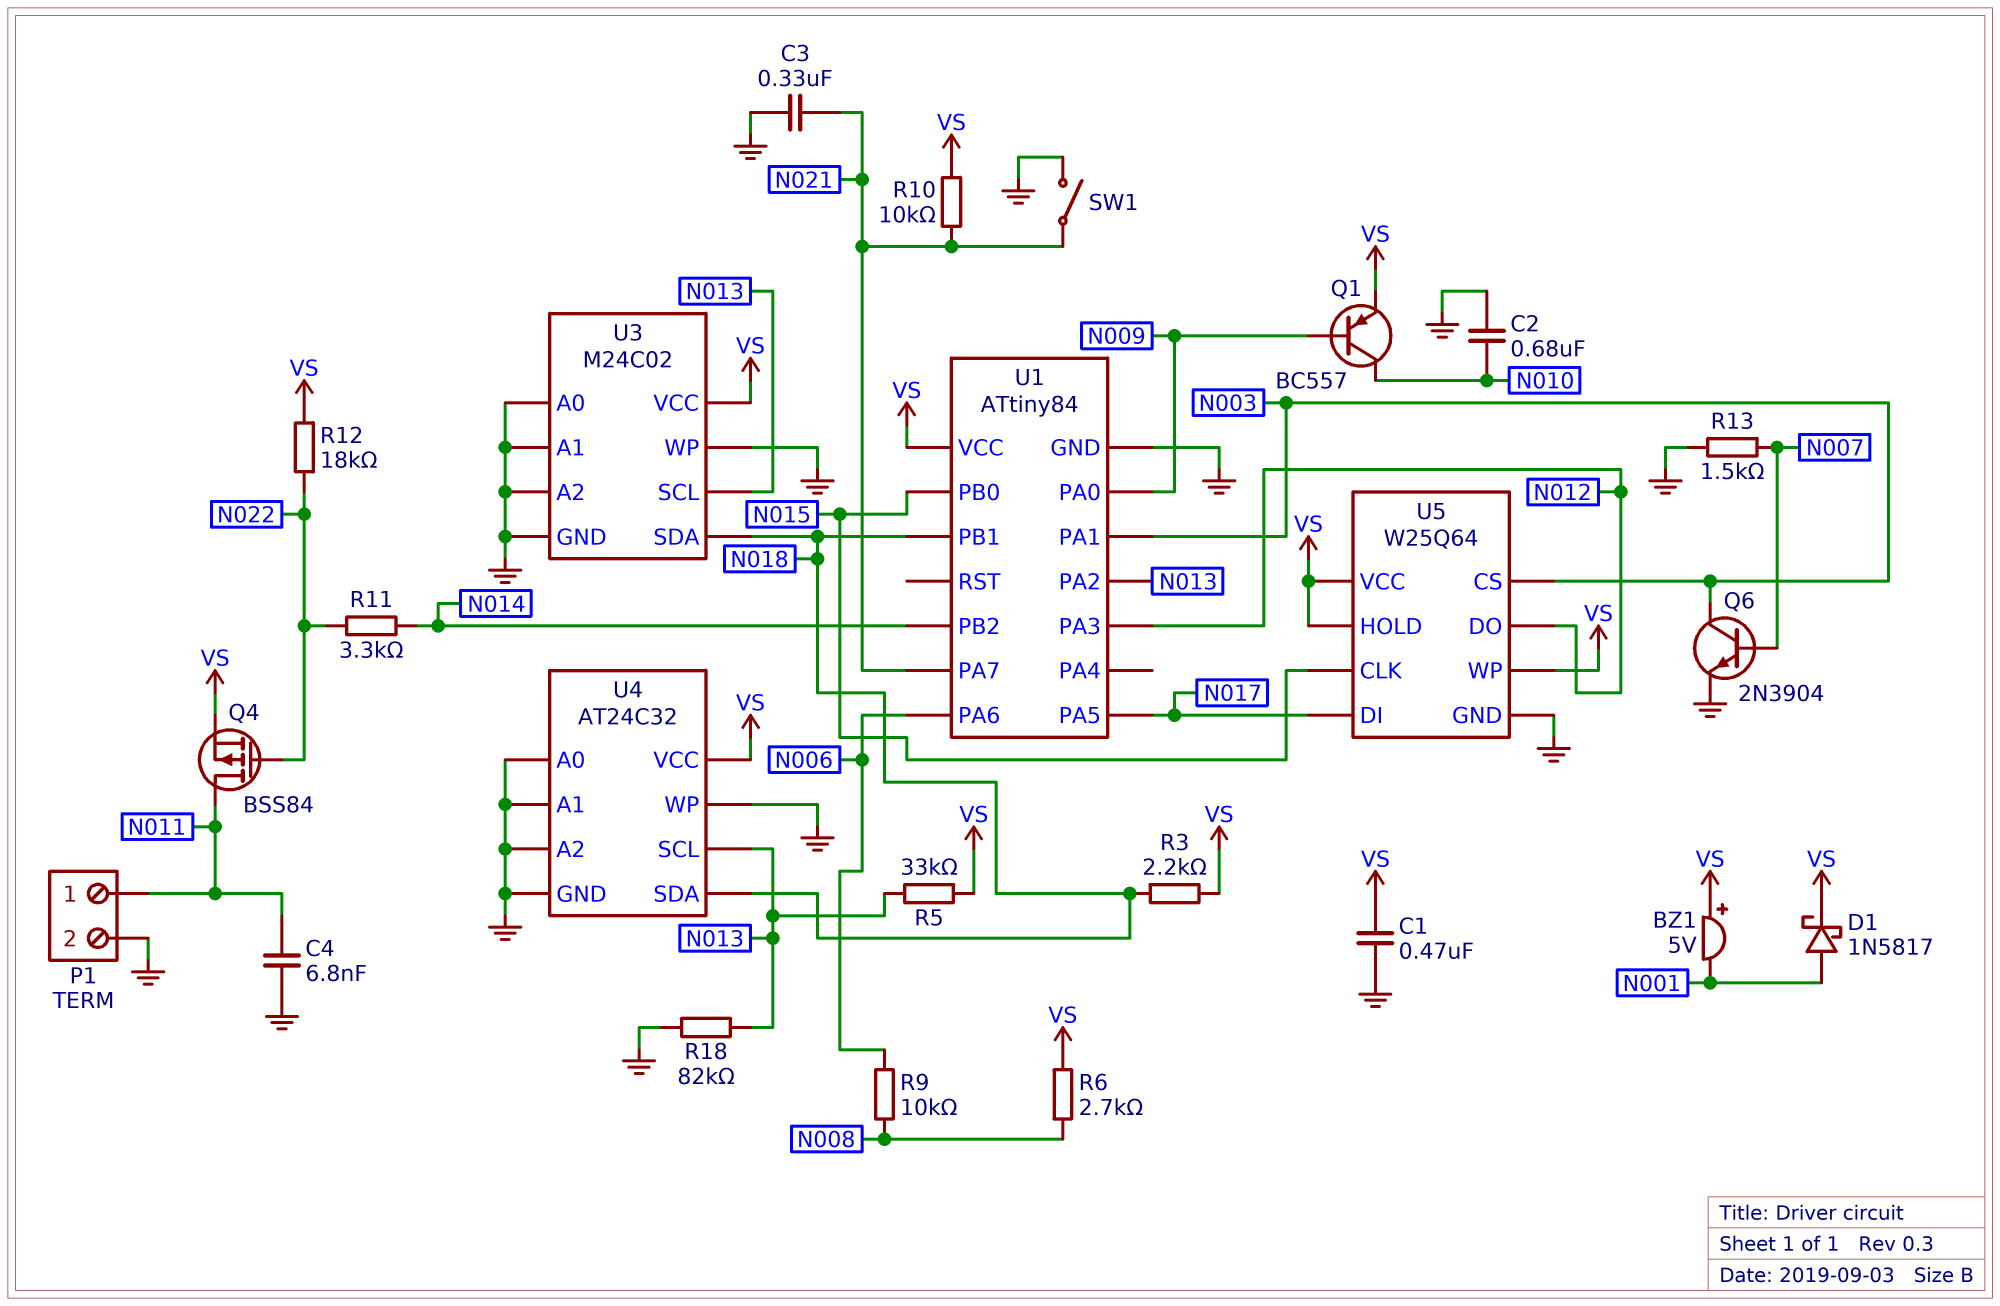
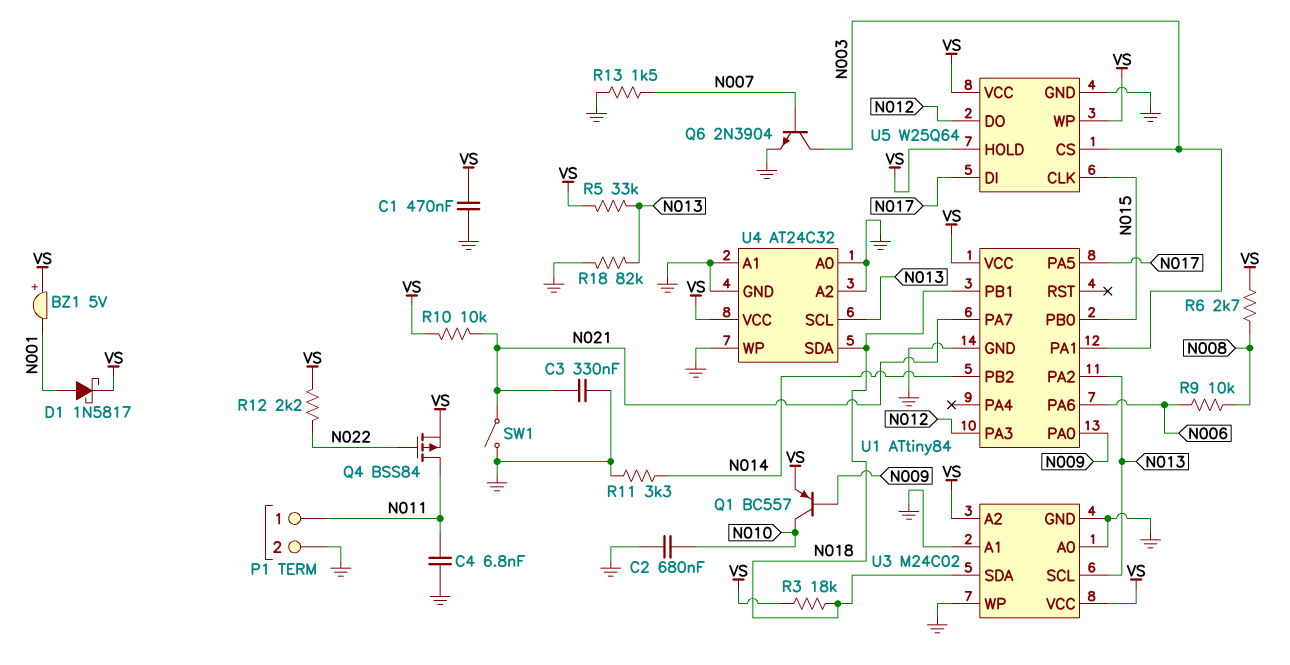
R3: 2.2k (N018, VS) -> 18k (N018, VS)
R11: 3.3k (N014, N022) -> 3.3k (GND, N014)
R12: 18k (N022, VS) -> 2.2k (N022, VS)
U3 pin A2: GND -> VS

